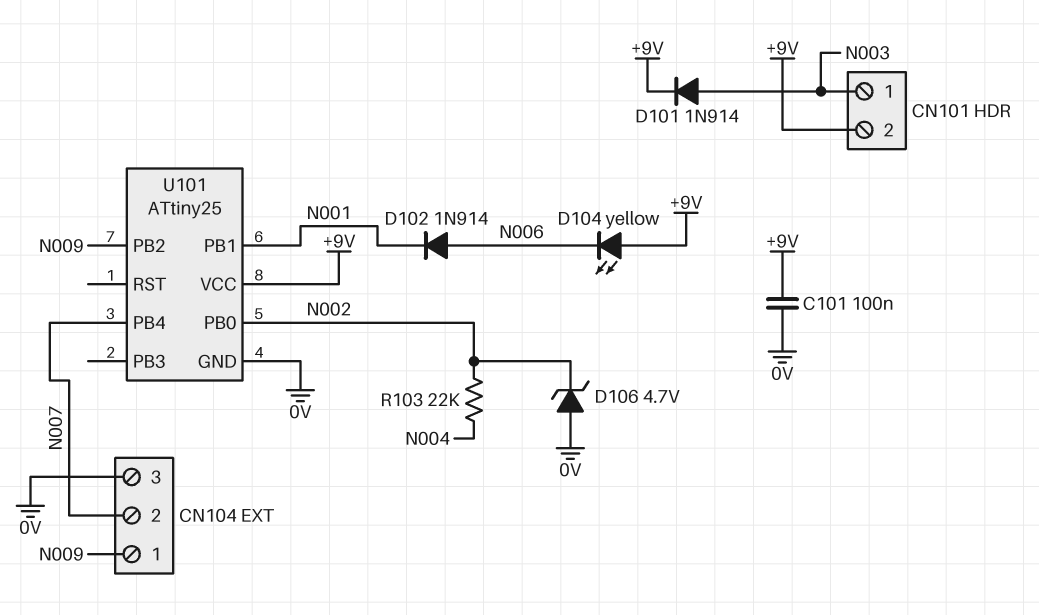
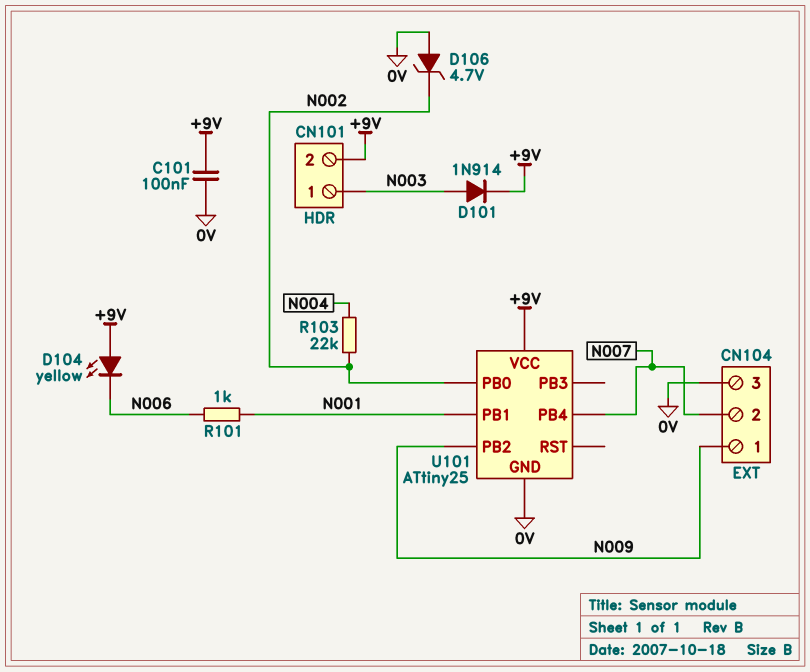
D102: diode 1N914 (A N006, K N001) -> none
R101: none -> 1k (N001, N006)

